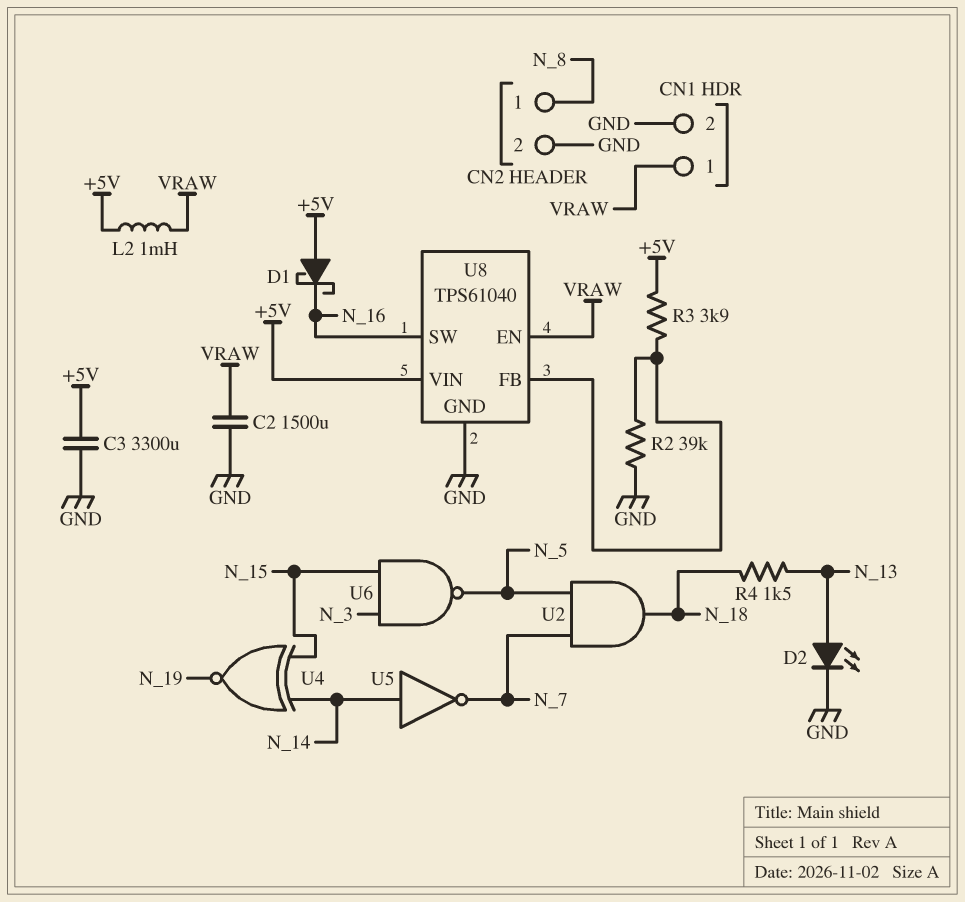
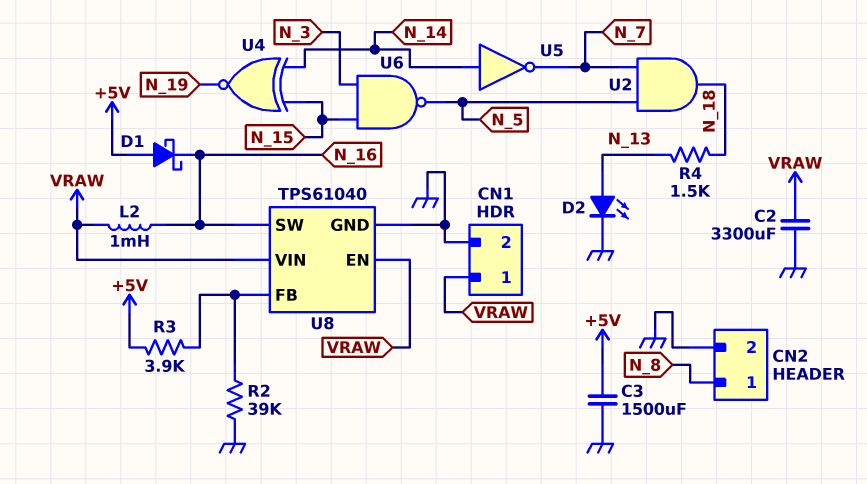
C2: 1500uF (GND, VRAW) -> 3300uF (GND, VRAW)
C3: 3300uF (+5V, GND) -> 1500uF (+5V, GND)
L2: 1mH (+5V, VRAW) -> 1mH (N_16, VRAW)
U8 pin VIN: +5V -> VRAW

